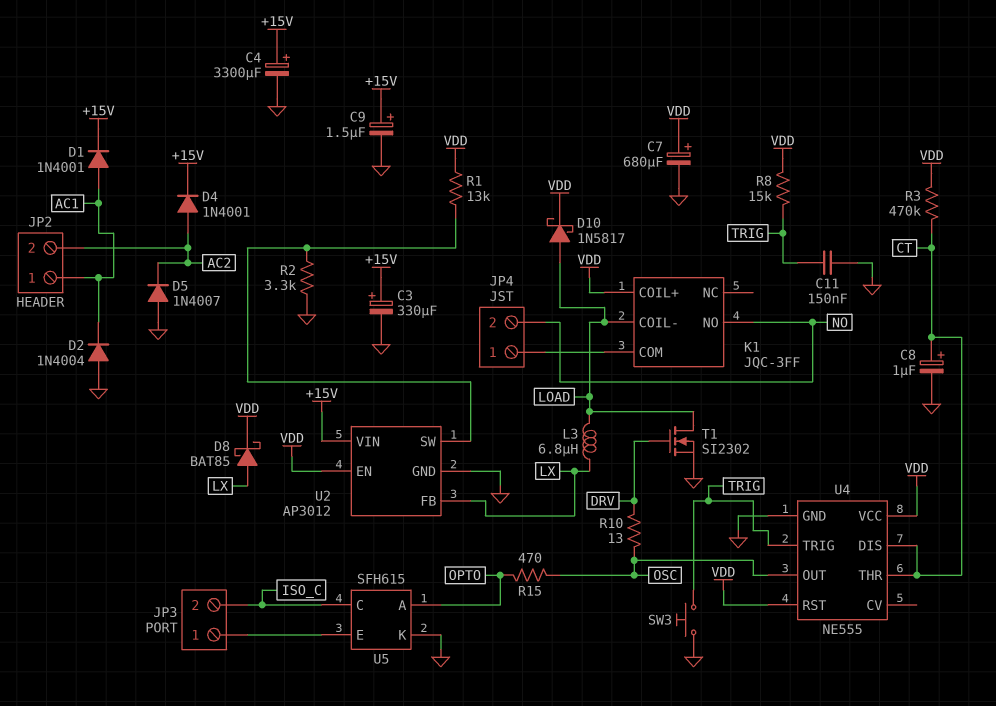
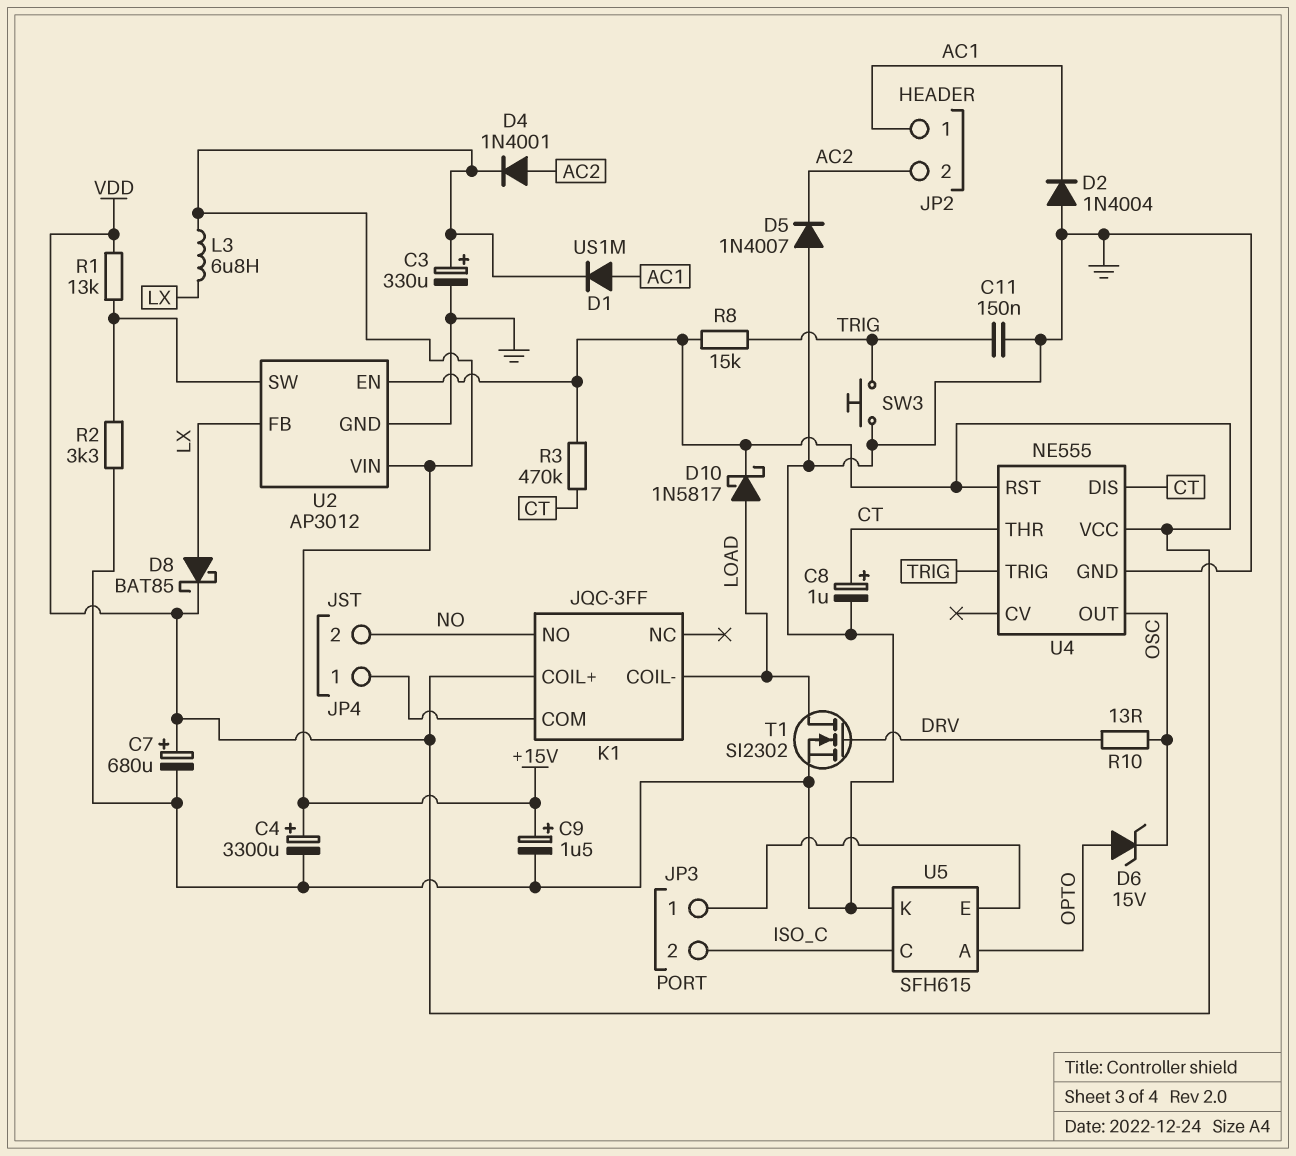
D1: diode 1N4001 (A AC1, K +15V) -> diode US1M (A AC1, K +15V)
D6: none -> zener 15V (A OPTO, K OSC)
L3: 6.8uH (LOAD, LX) -> 6.8uH (+15V, LX)
R15: 470 (OPTO, OSC) -> none

